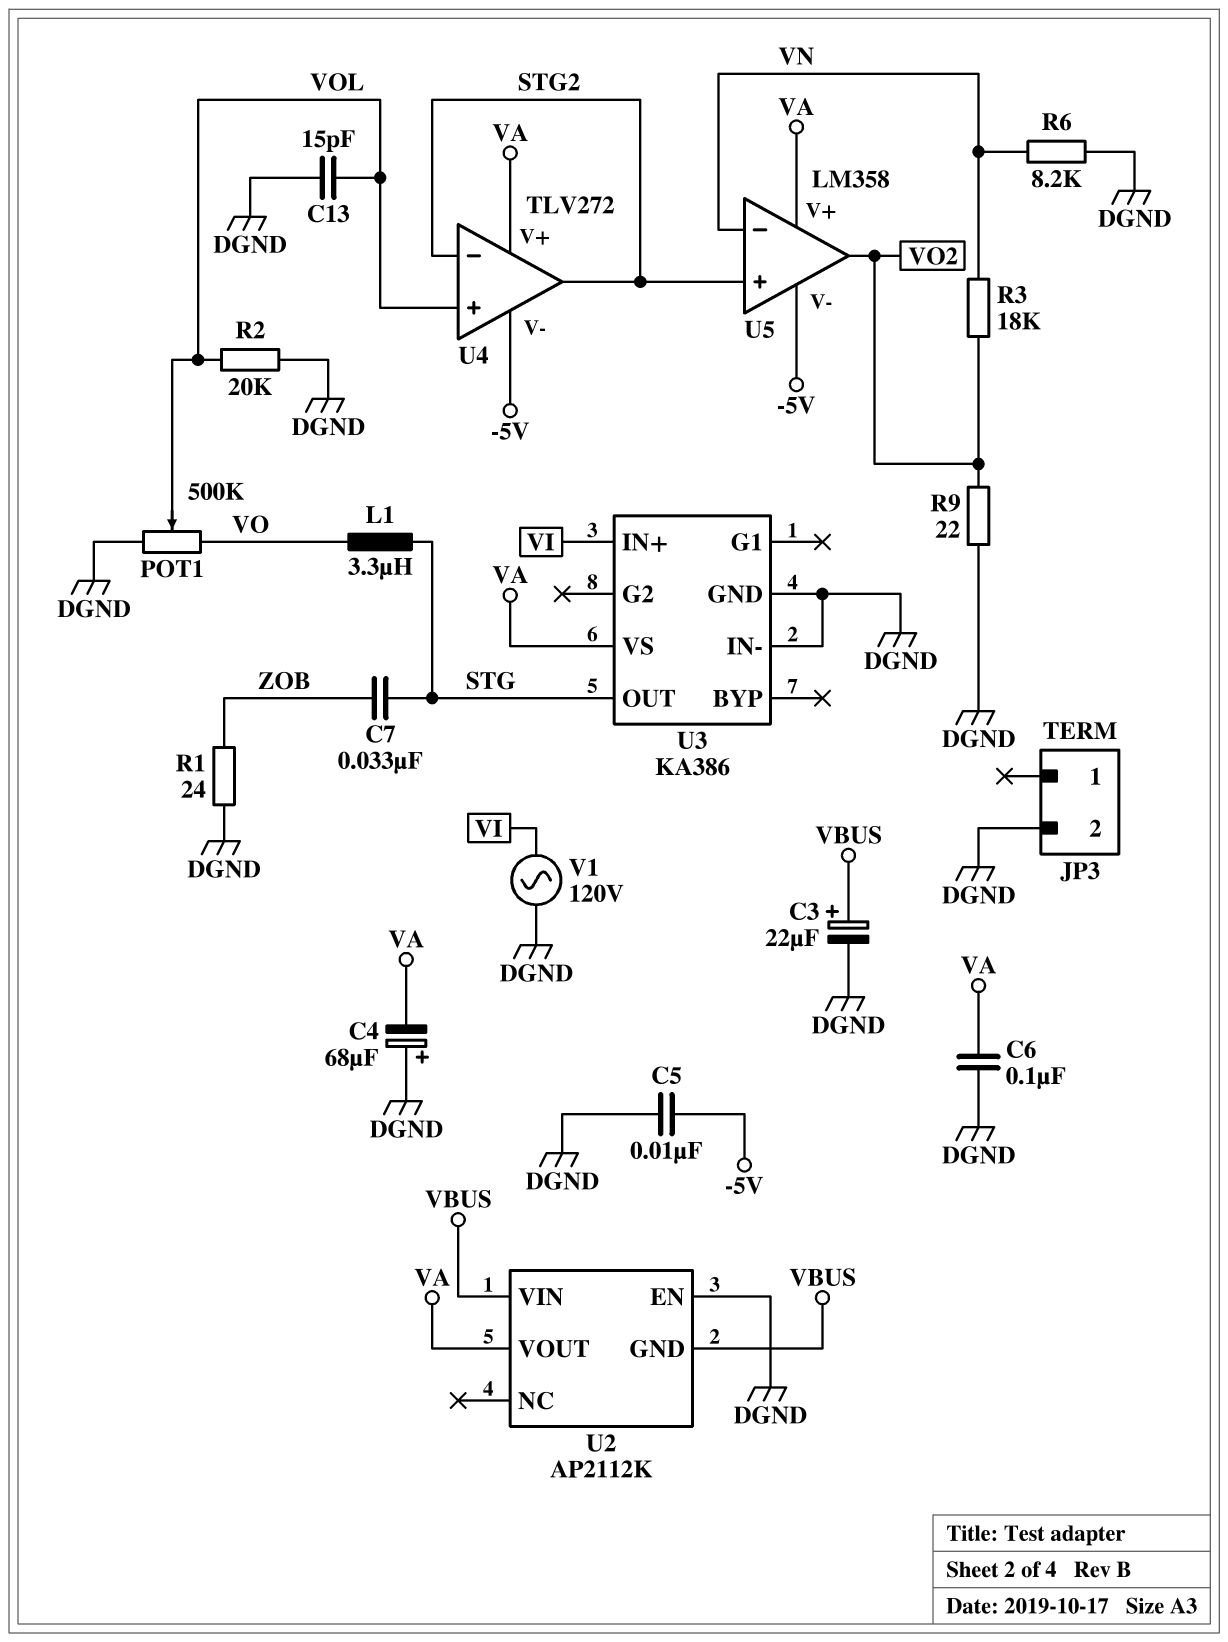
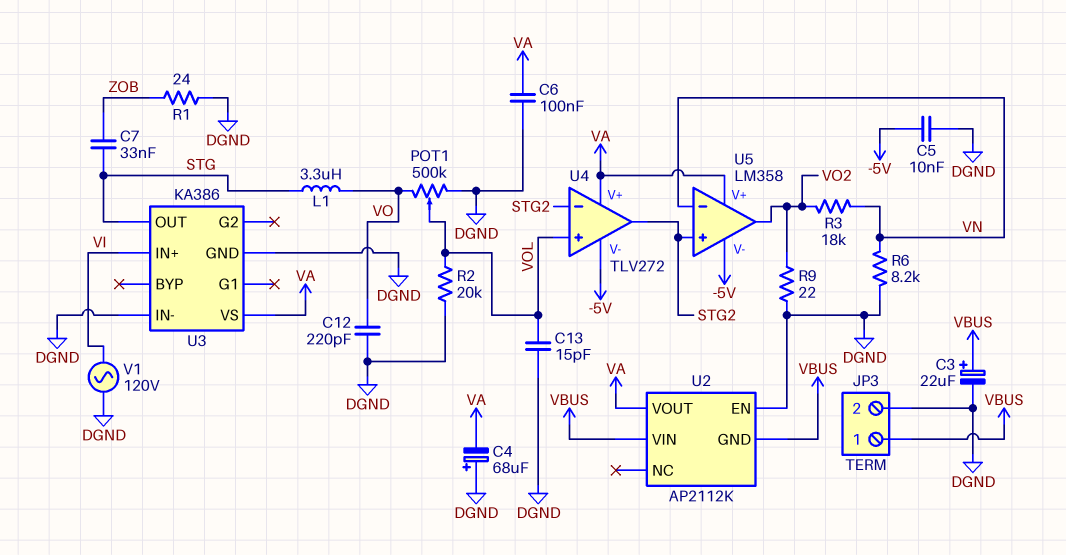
C12: none -> 220pF (DGND, VO)
JP3 pin 1: none -> VBUS

